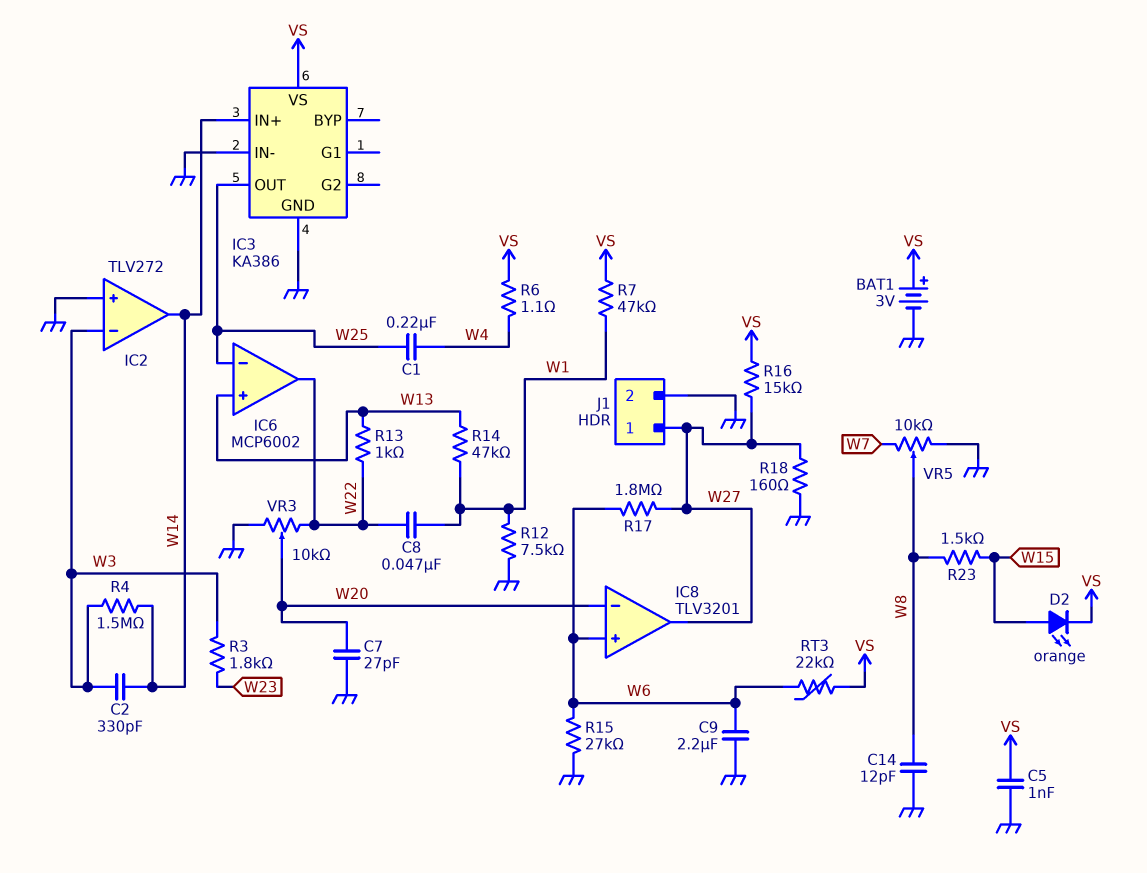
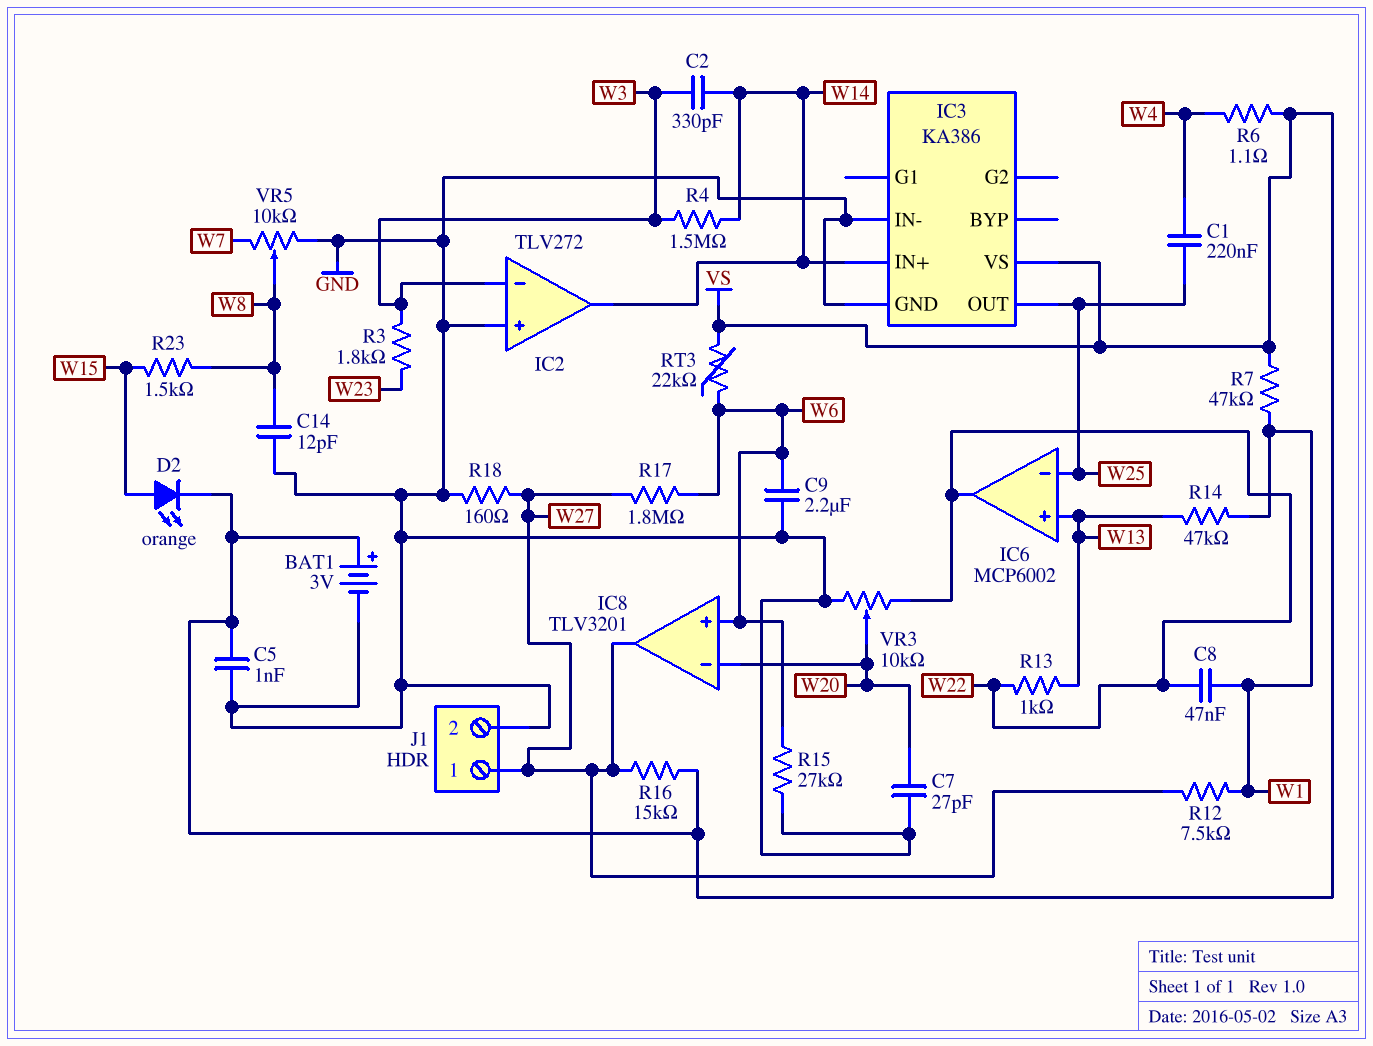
R12: 7.5k (GND, W1) -> 7.5k (W1, W27)

